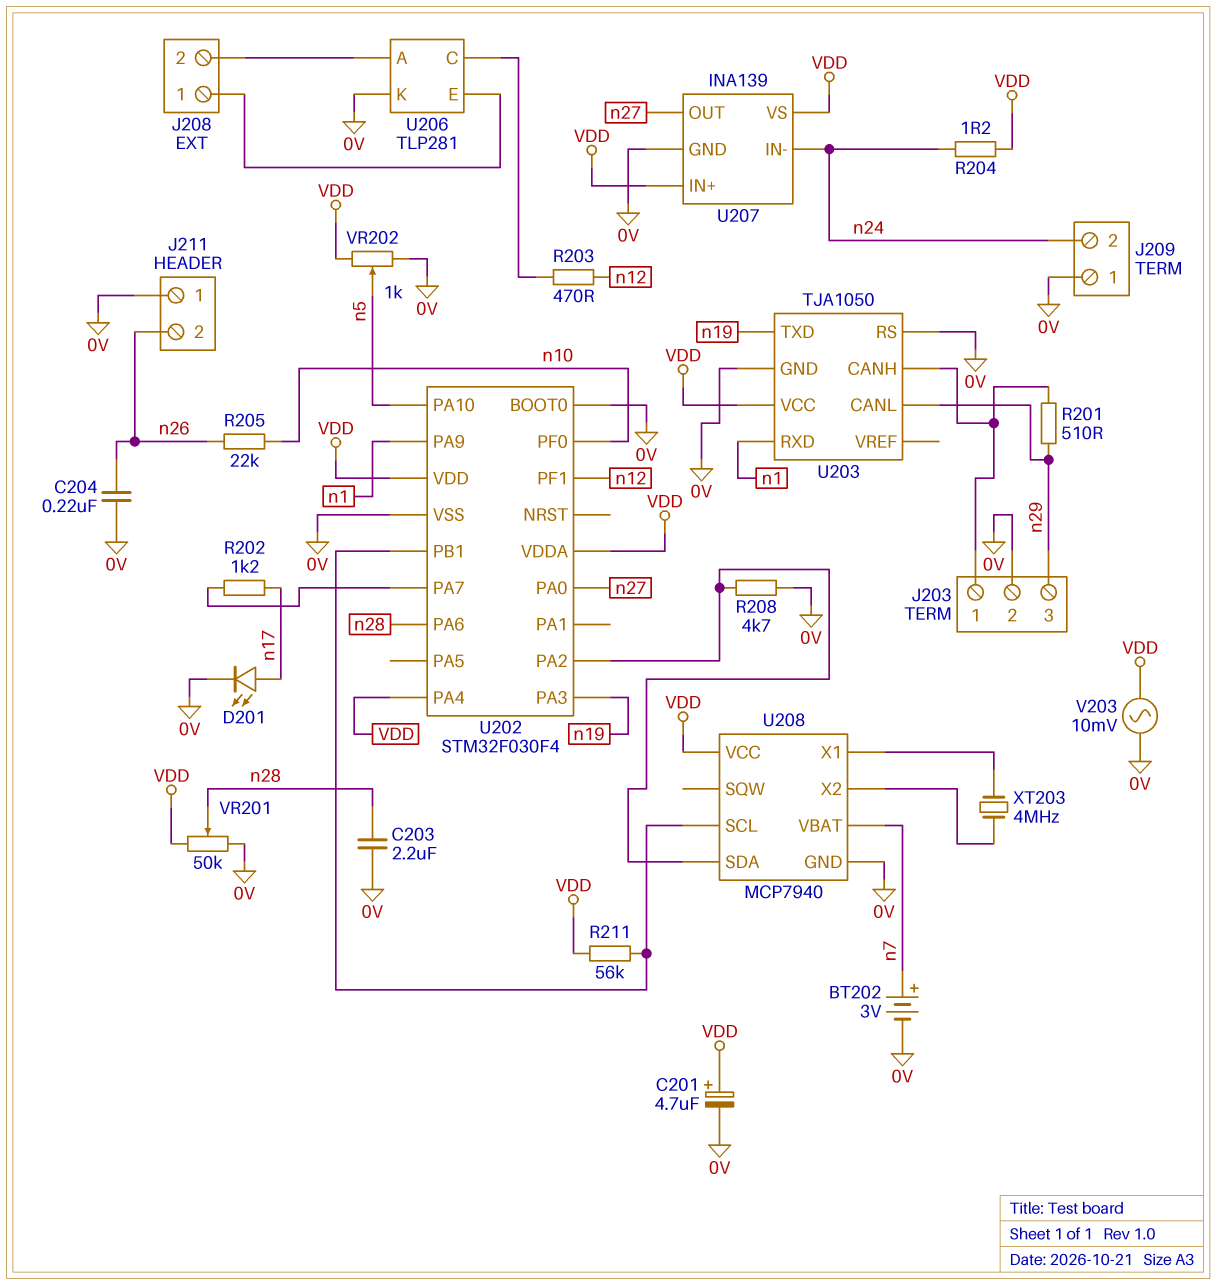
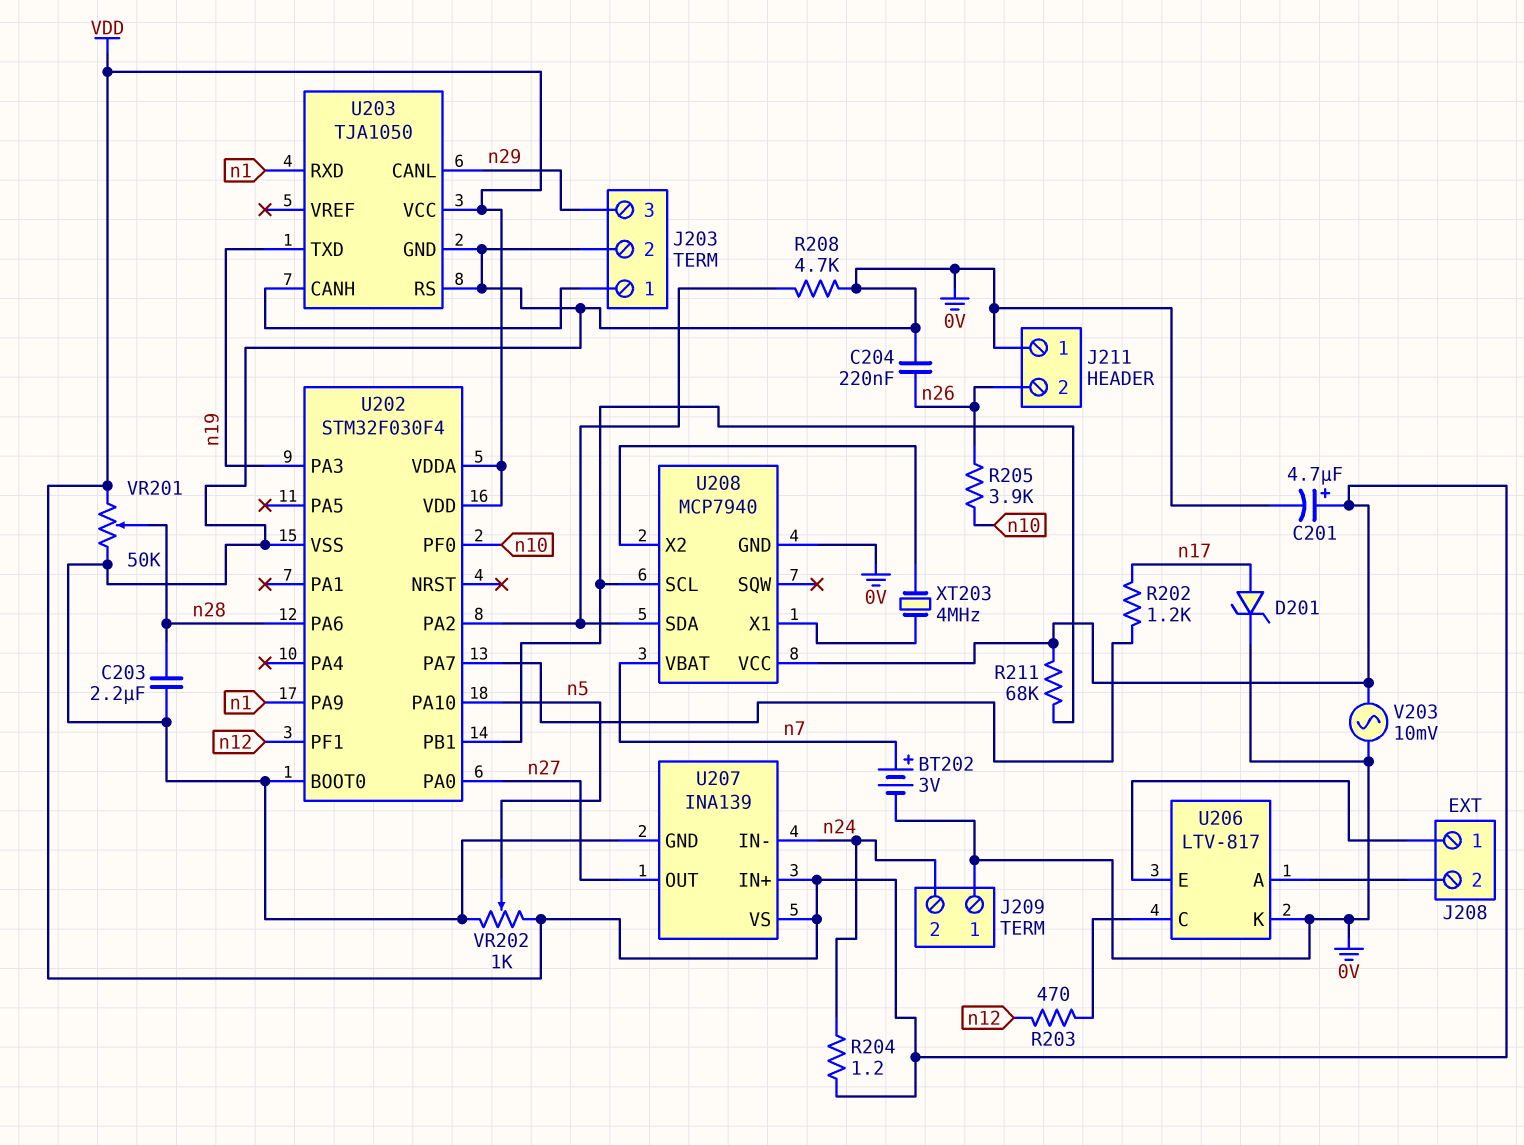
D201: LED (A n17, K 0V) -> zener (A n17, K 0V)
R201: 510 (J203/1, n29) -> none
R205: 22k (n10, n26) -> 3.9k (n10, n26)
R211: 56k (U202/PB1, VDD) -> 68k (U202/PB1, VDD)
U202 pin PA4: VDD -> none
U206: TLP281 -> LTV-817

